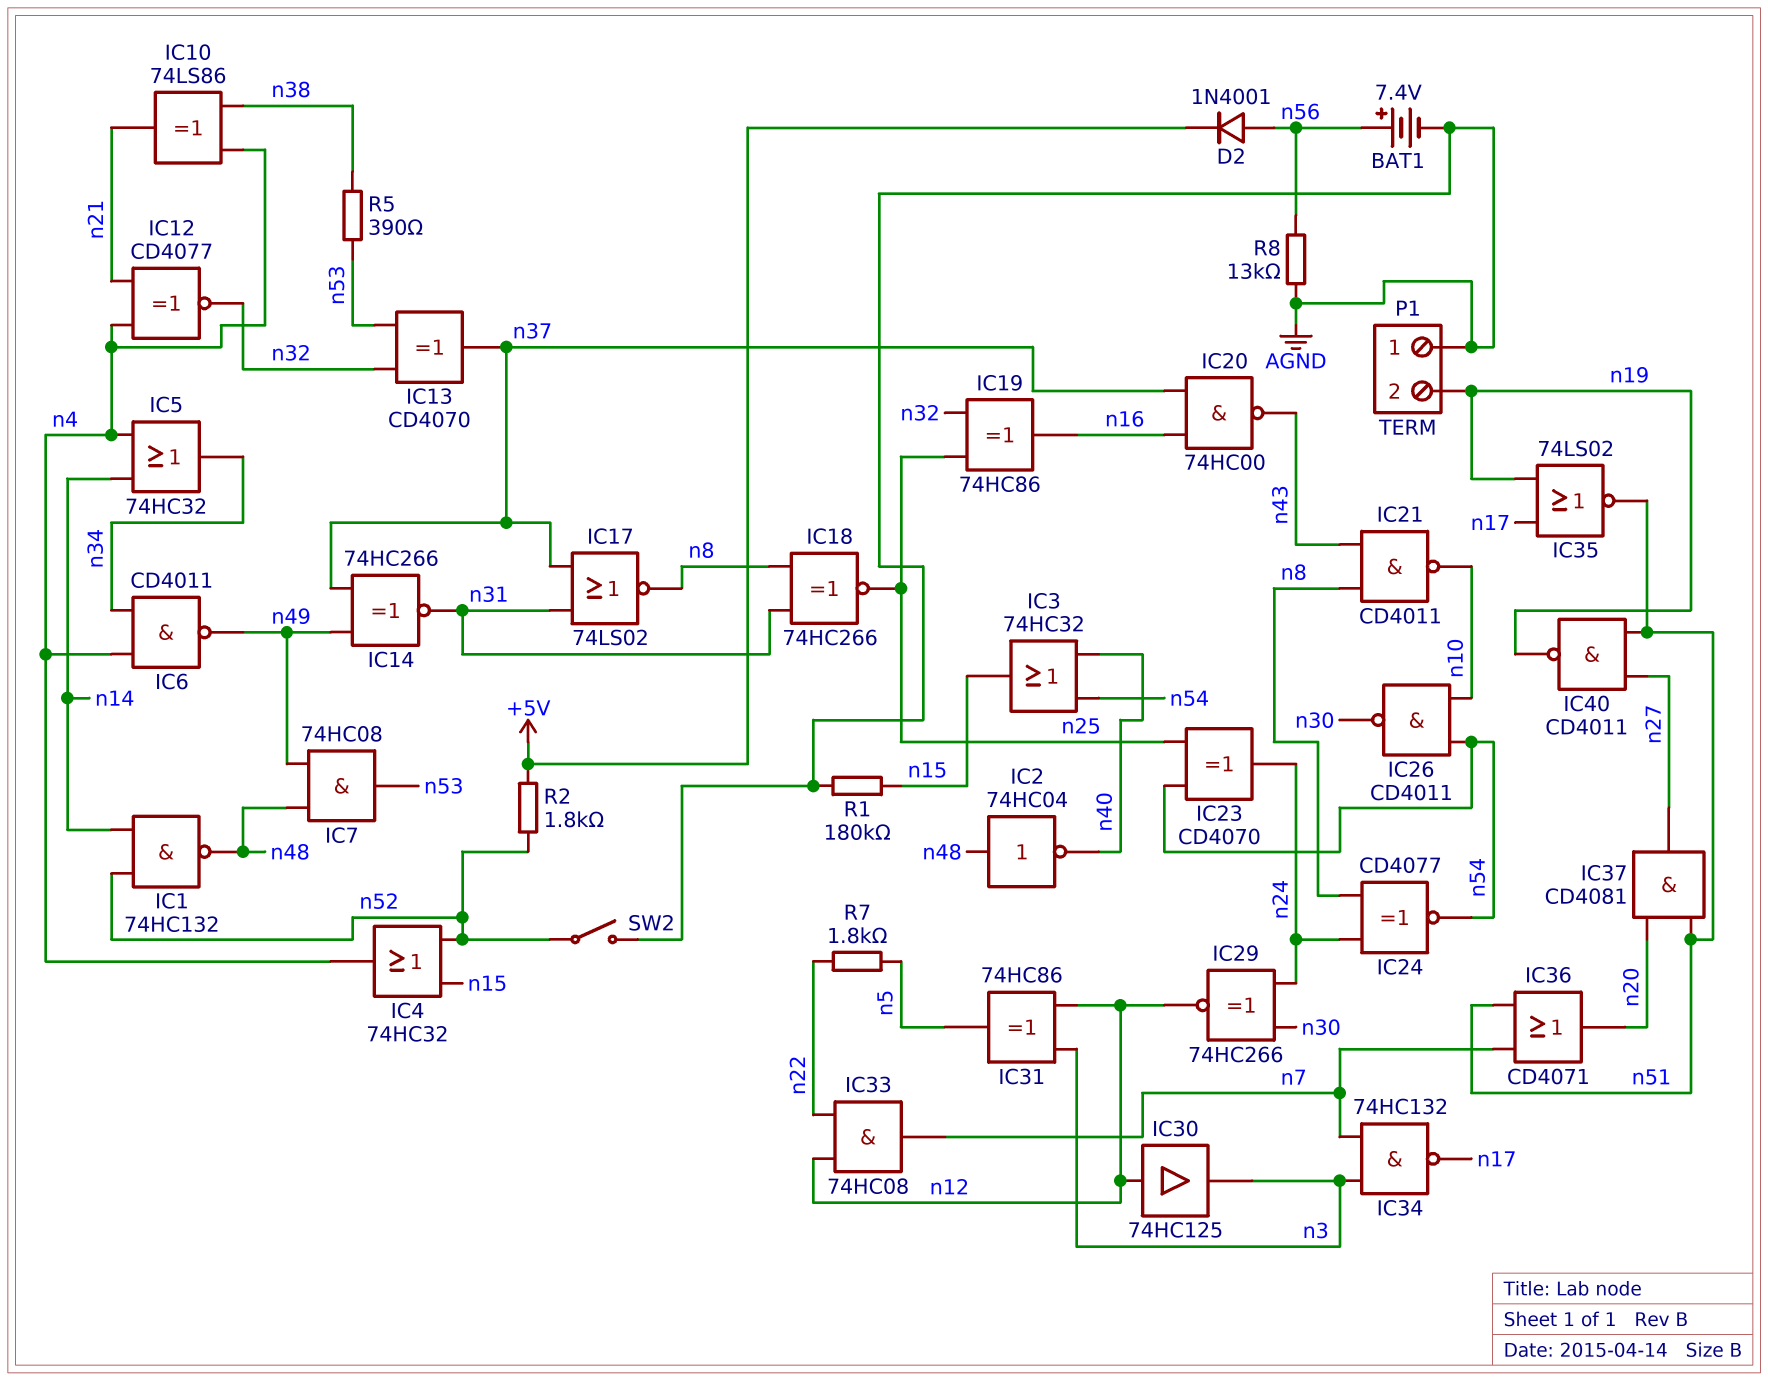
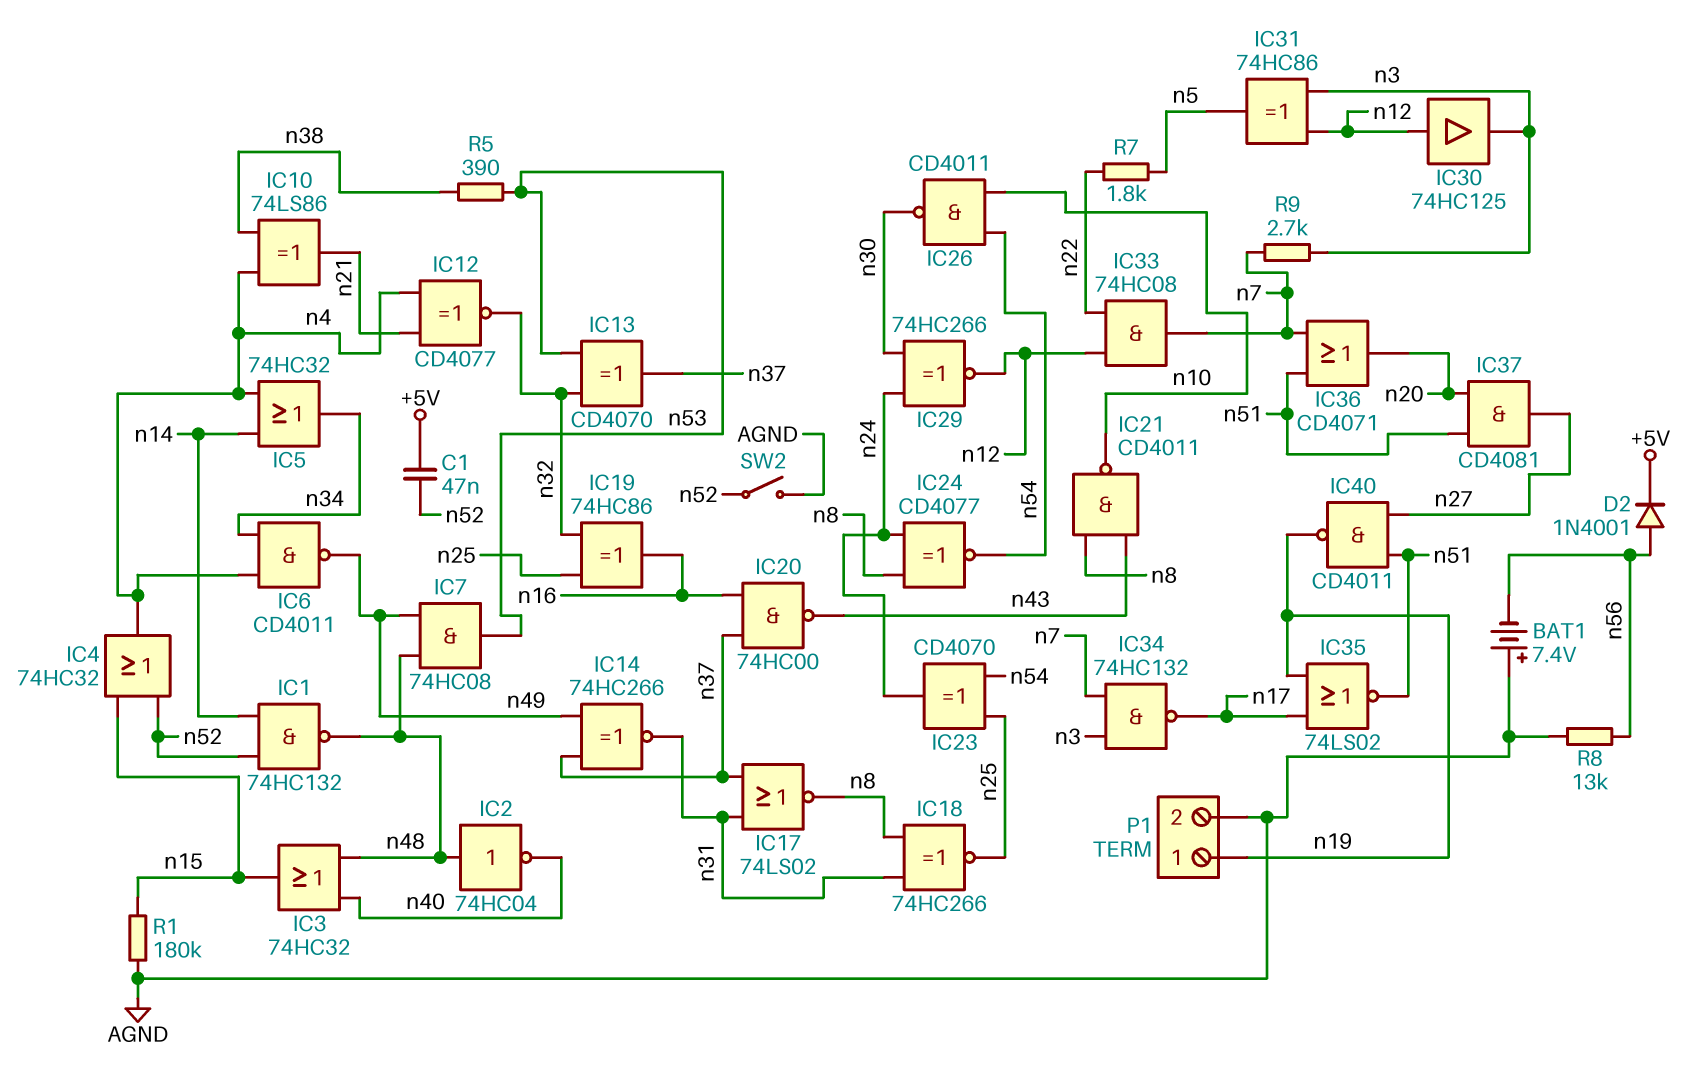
BAT1: 7.4V (plus n56, minus AGND) -> 7.4V (plus AGND, minus n56)
C1: none -> 47nF (+5V, n52)
IC3: OR 74HC32 (in n40, in n54, out n15) -> OR 74HC32 (in n40, in n48, out n15)
P1 pin 1: AGND -> n19
P1 pin 2: n19 -> AGND
R2: 1.8k (+5V, n52) -> none
R9: none -> 2.7k (n3, n7)

